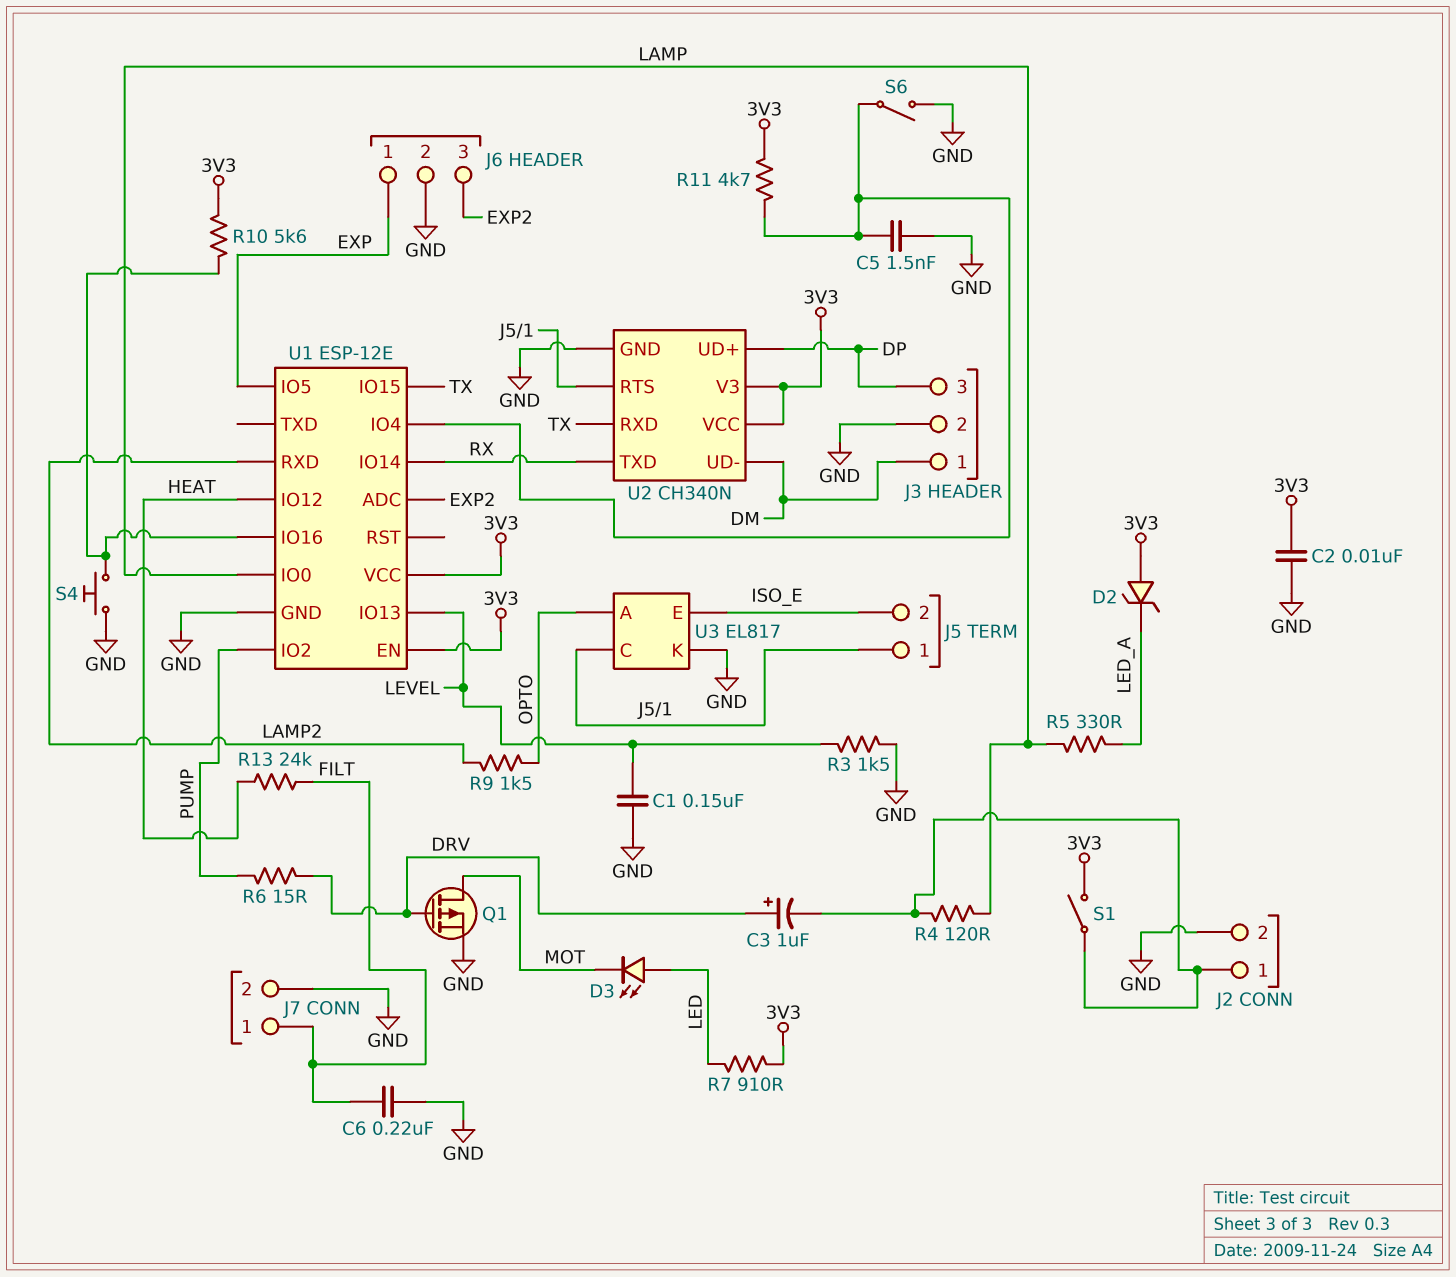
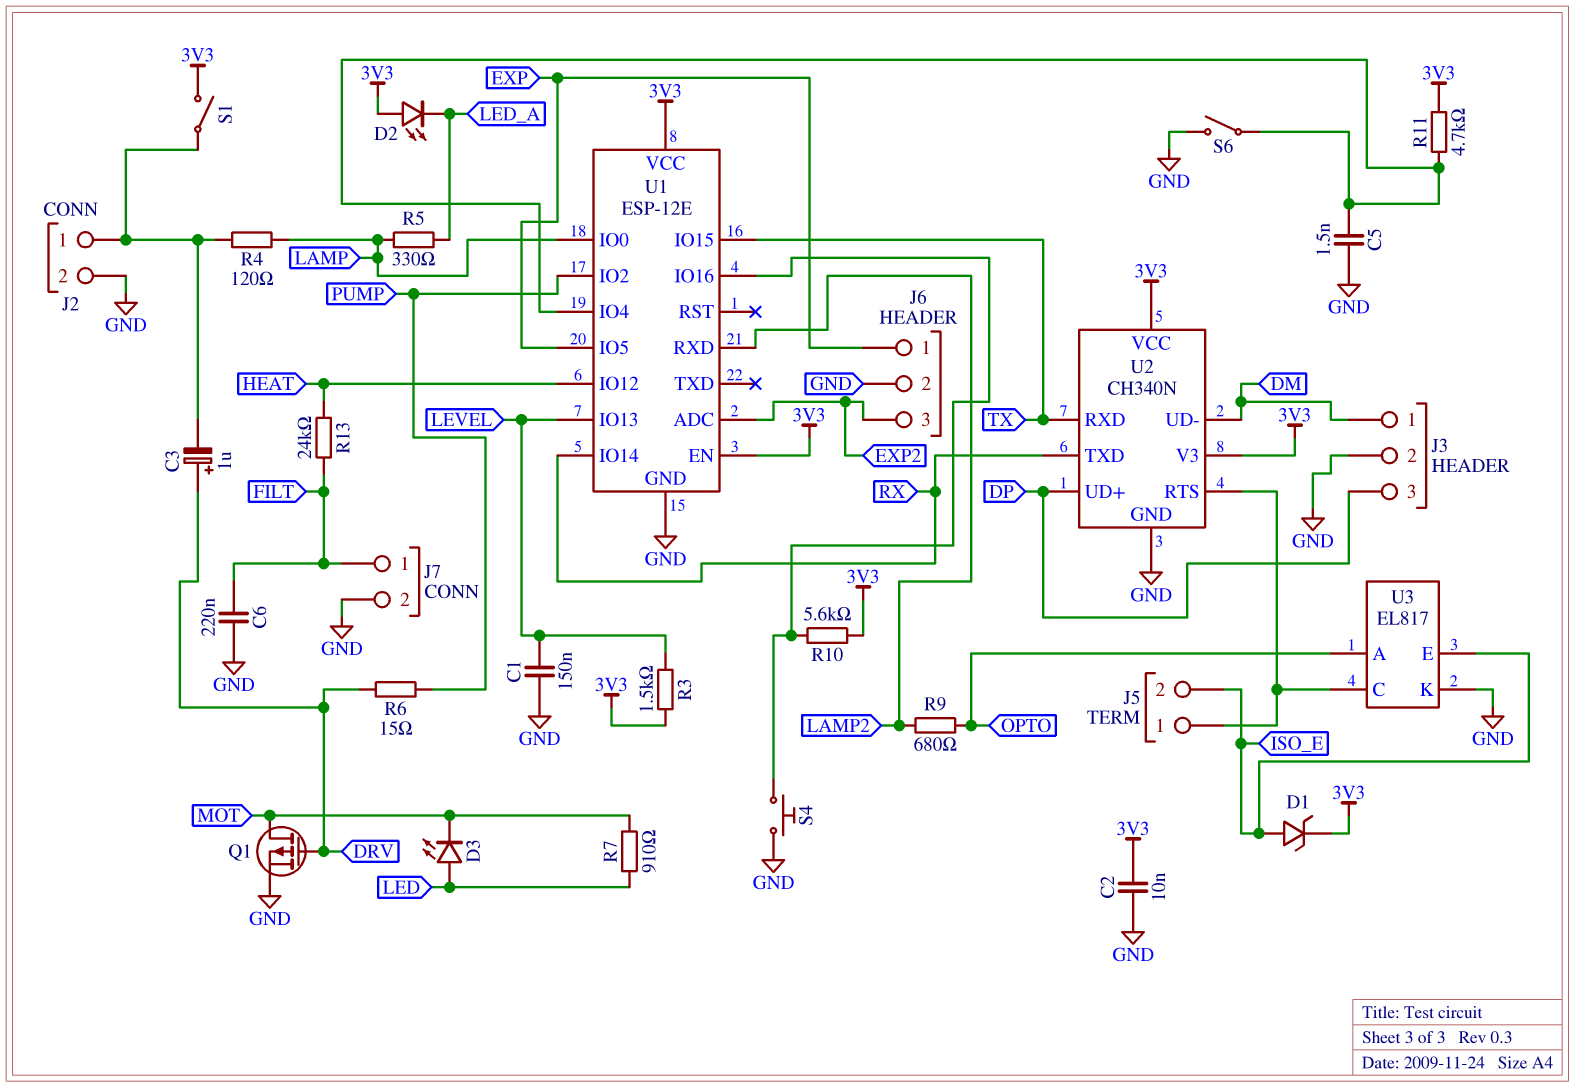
D1: none -> zener (A ISO_E, K 3V3)
D2: zener (A 3V3, K LED_A) -> LED (A 3V3, K LED_A)
R3: 1.5k (GND, LEVEL) -> 1.5k (3V3, LEVEL)
R7: 910 (3V3, LED) -> 910 (LED, MOT)
R9: 1.5k (LAMP2, OPTO) -> 680 (LAMP2, OPTO)

